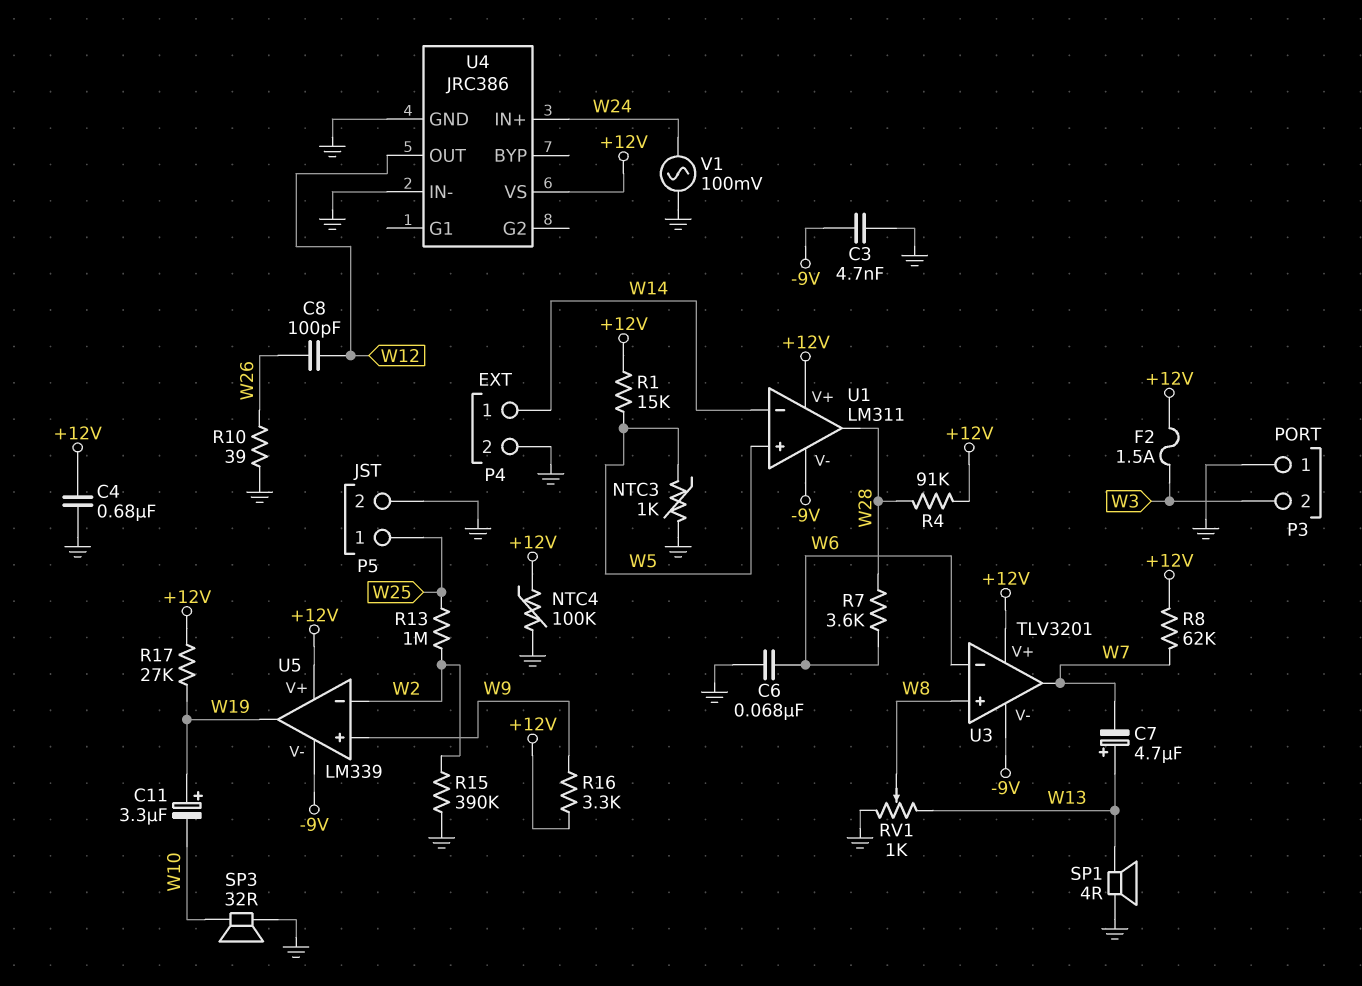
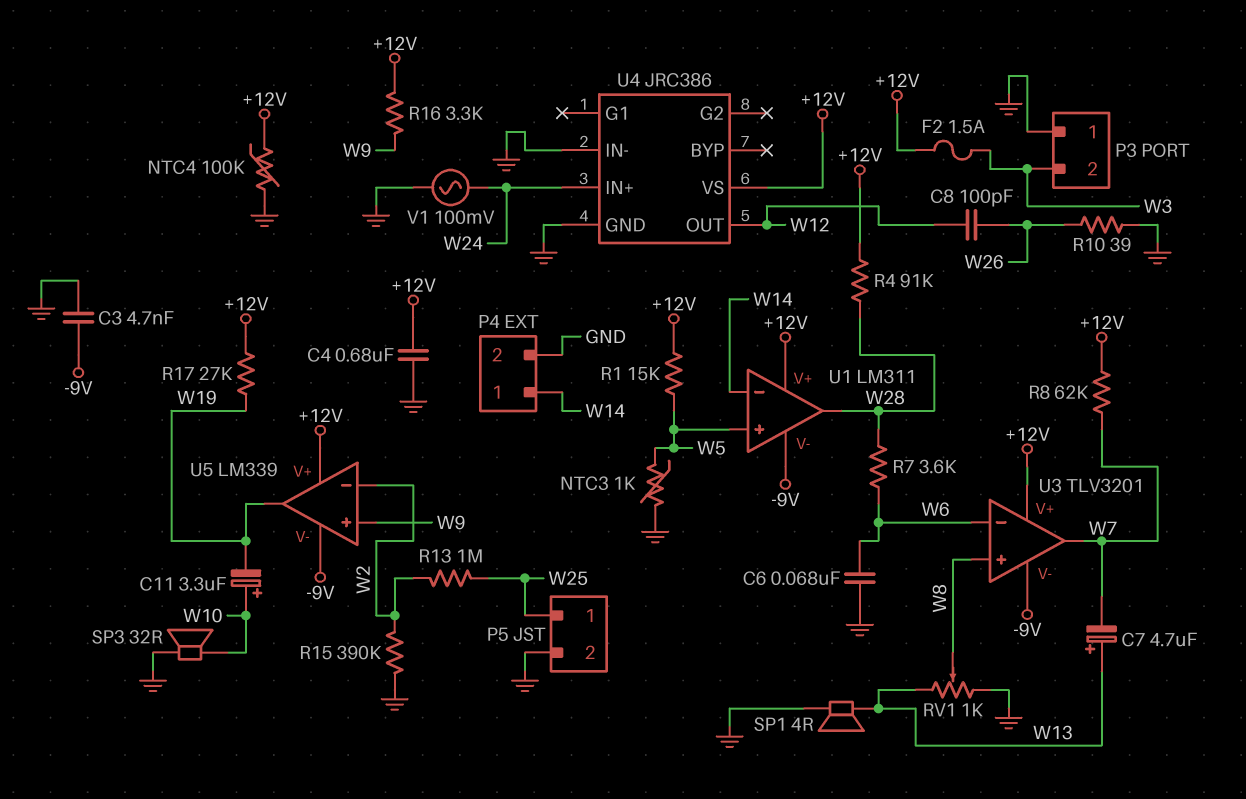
C11: 3.3uF (plus W19, minus W10) -> 3.3uF (plus W10, minus W19)

